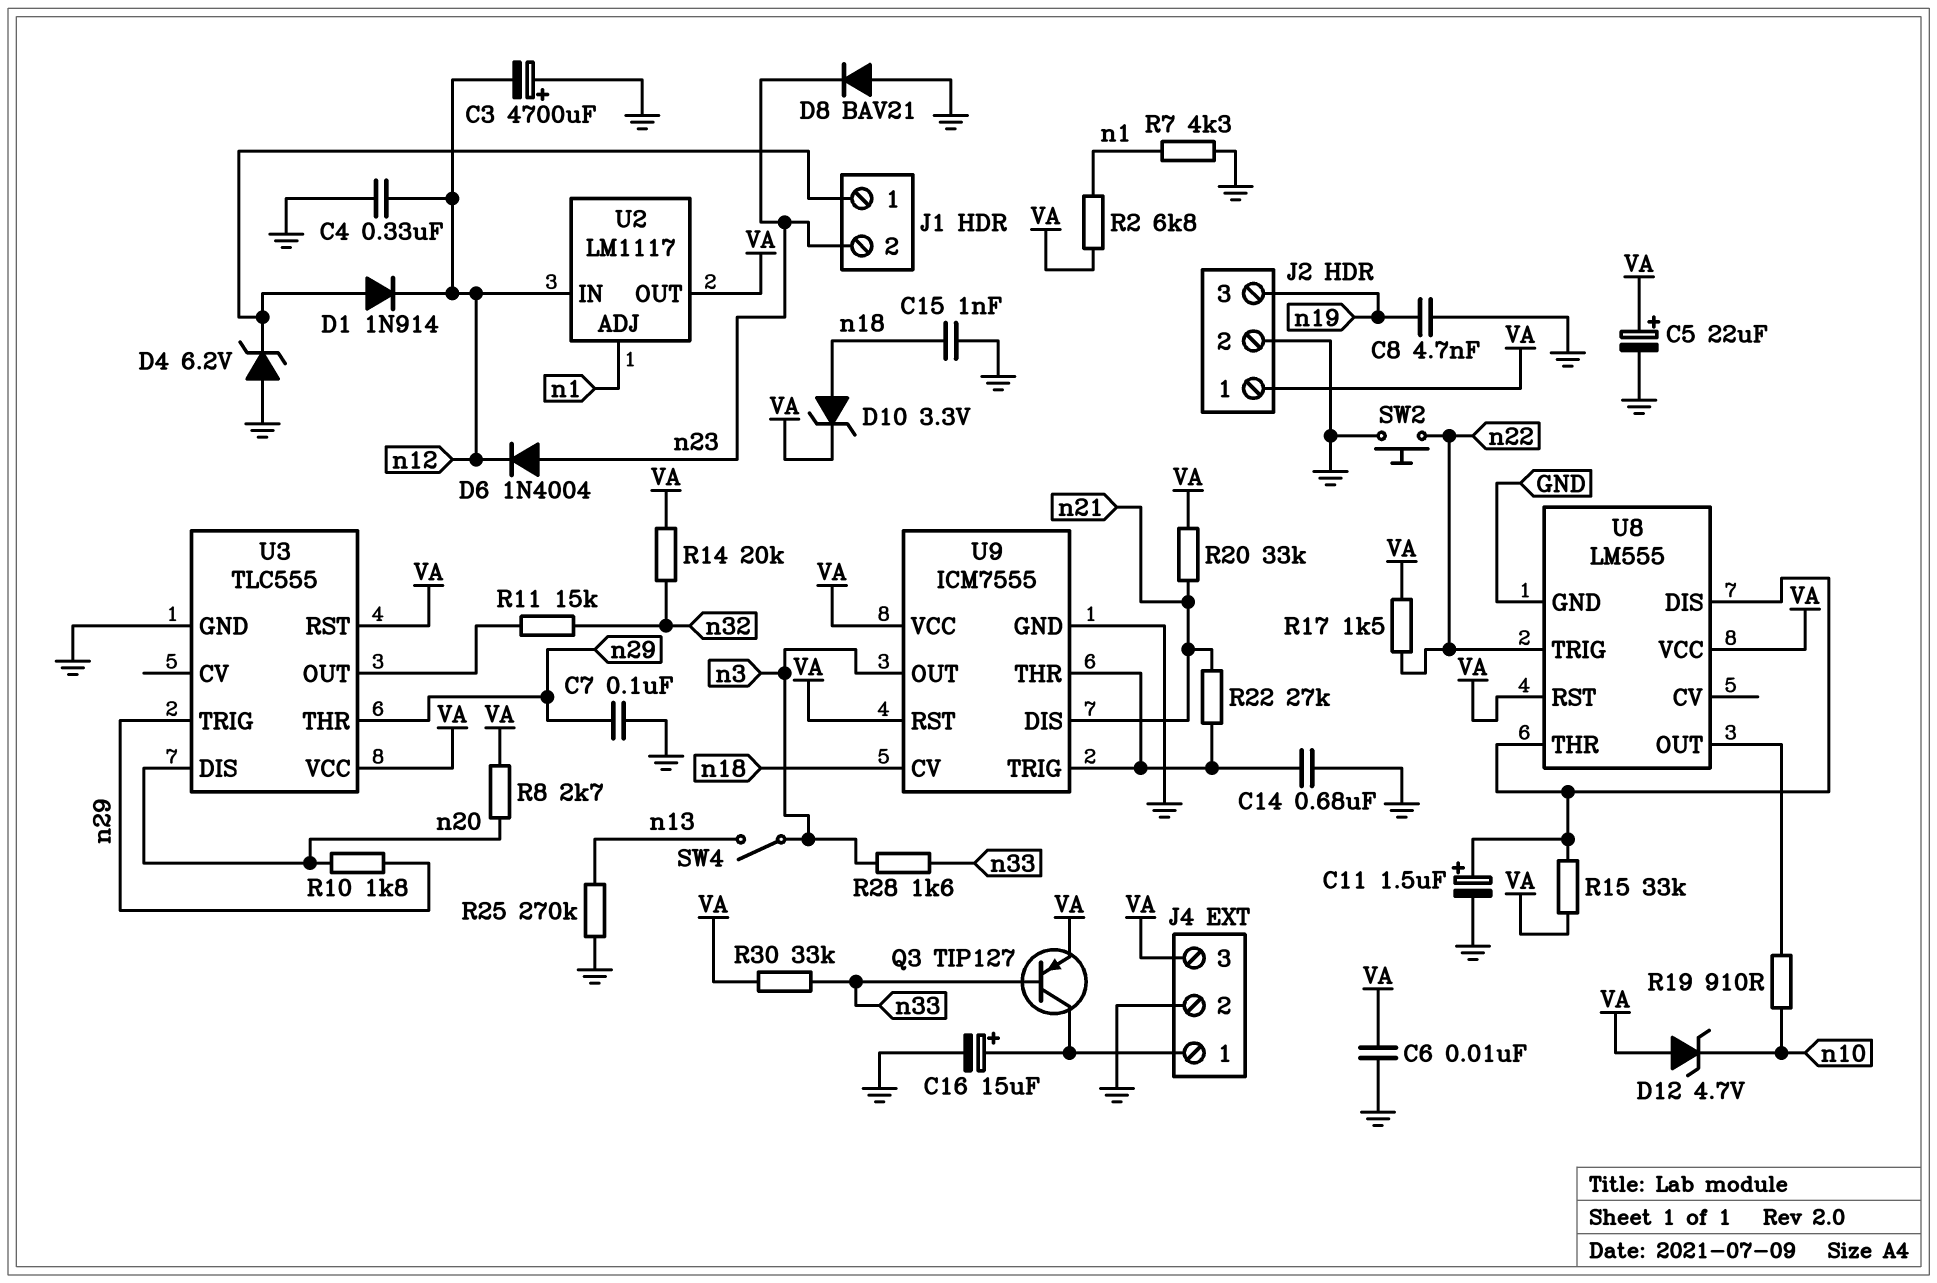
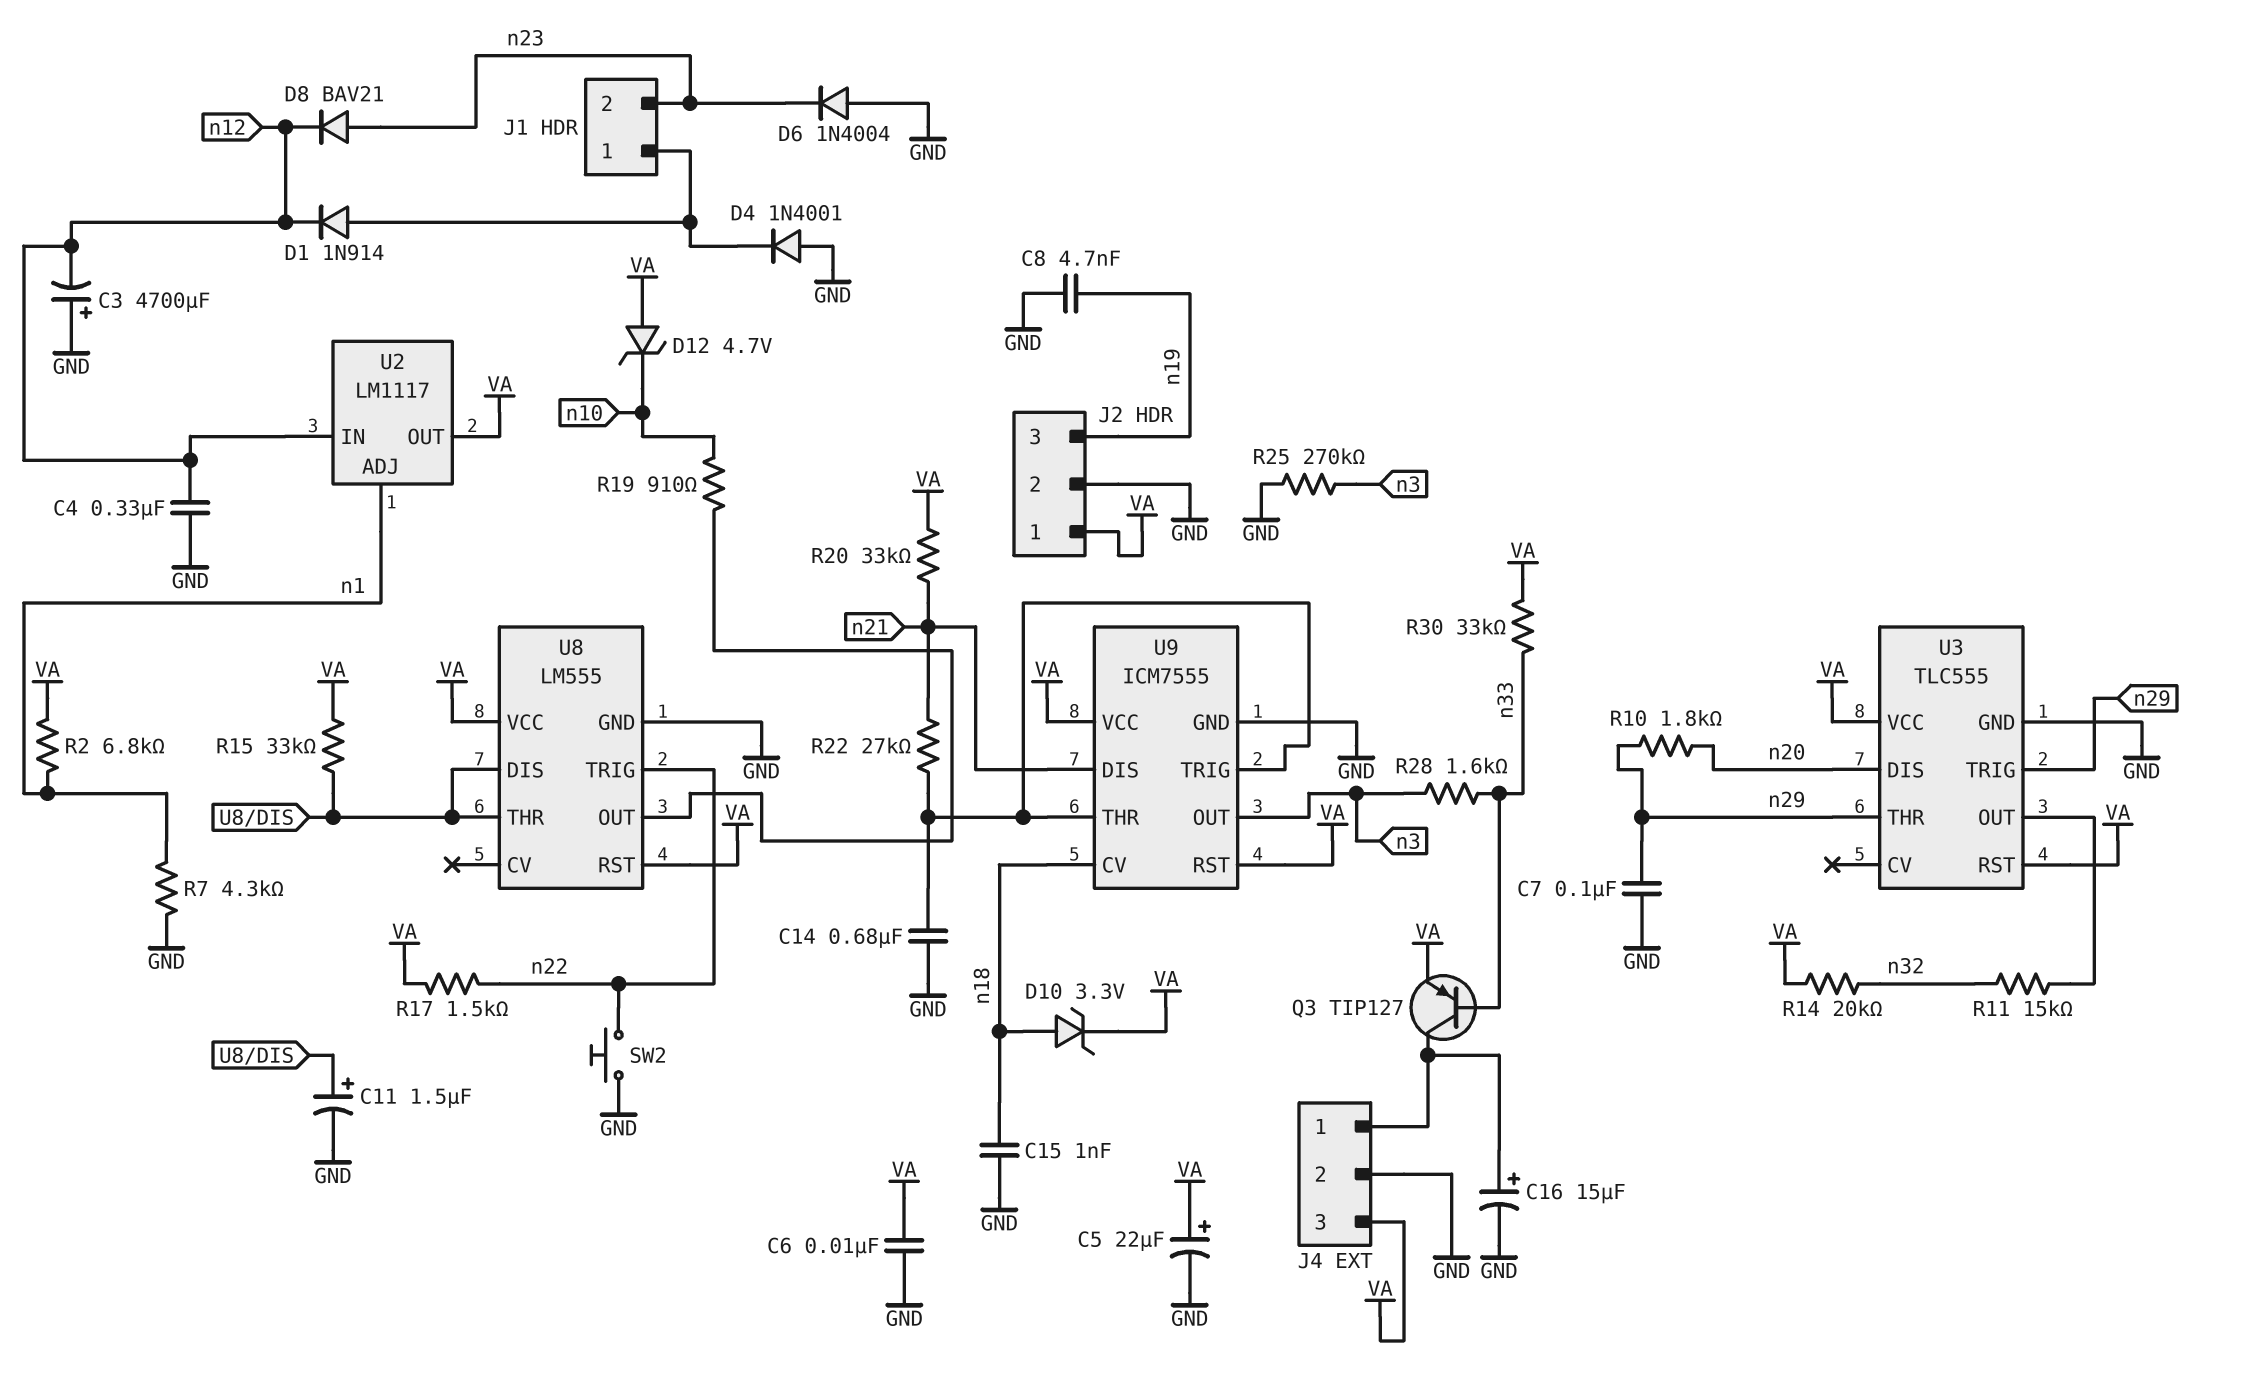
D4: zener 6.2V (A GND, K J1/1) -> diode 1N4001 (A GND, K J1/1)
D6: diode 1N4004 (A n23, K n12) -> diode 1N4004 (A GND, K n23)
D8: diode BAV21 (A GND, K n23) -> diode BAV21 (A n23, K n12)
R8: 2.7k (VA, n20) -> none
R25: 270k (GND, n13) -> 270k (GND, n3)
SW4: switch (n3, n13) -> none

